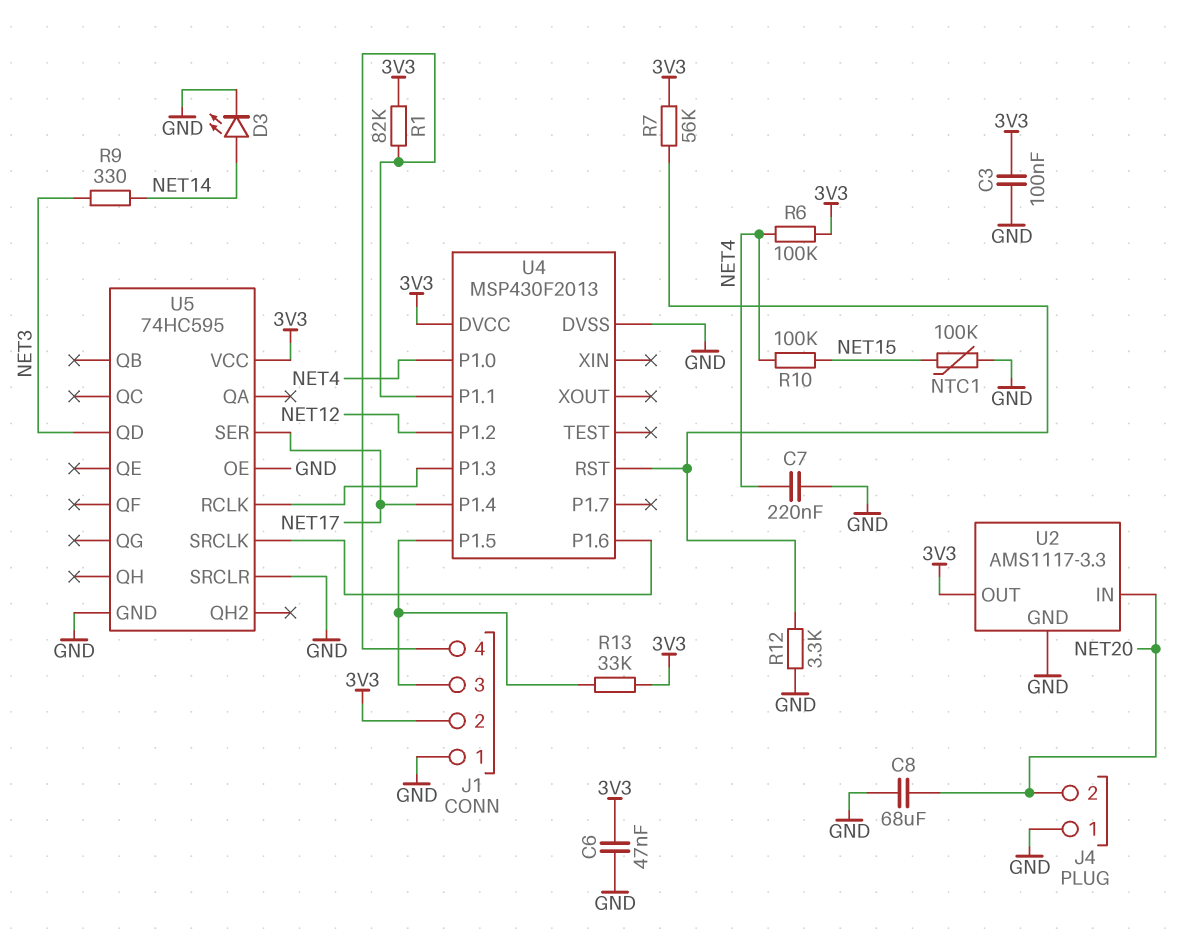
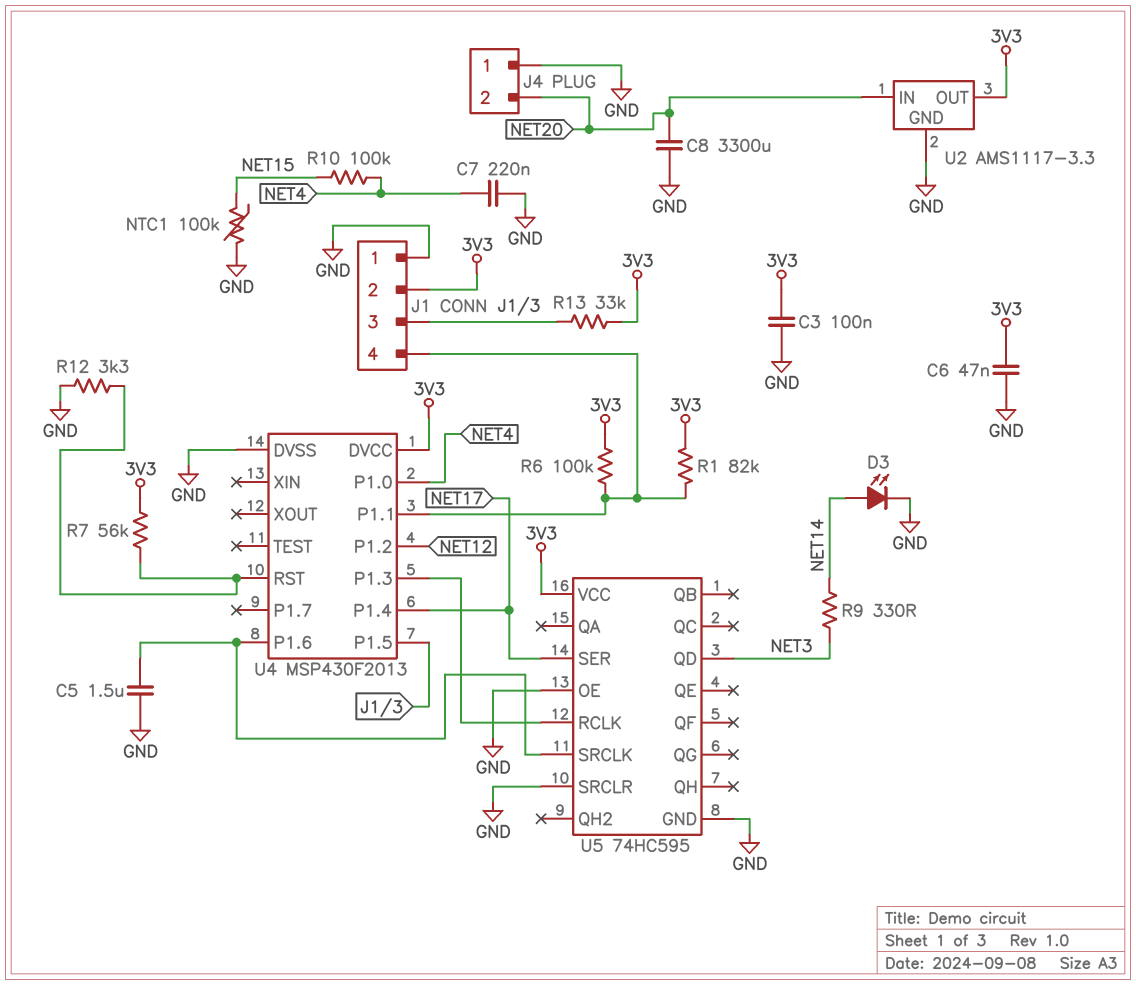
C5: none -> 1.5uF (GND, U4/P1.6)
C8: 68uF (GND, NET20) -> 3300uF (GND, NET20)
R6: 100k (3V3, NET4) -> 100k (3V3, J1/4)

